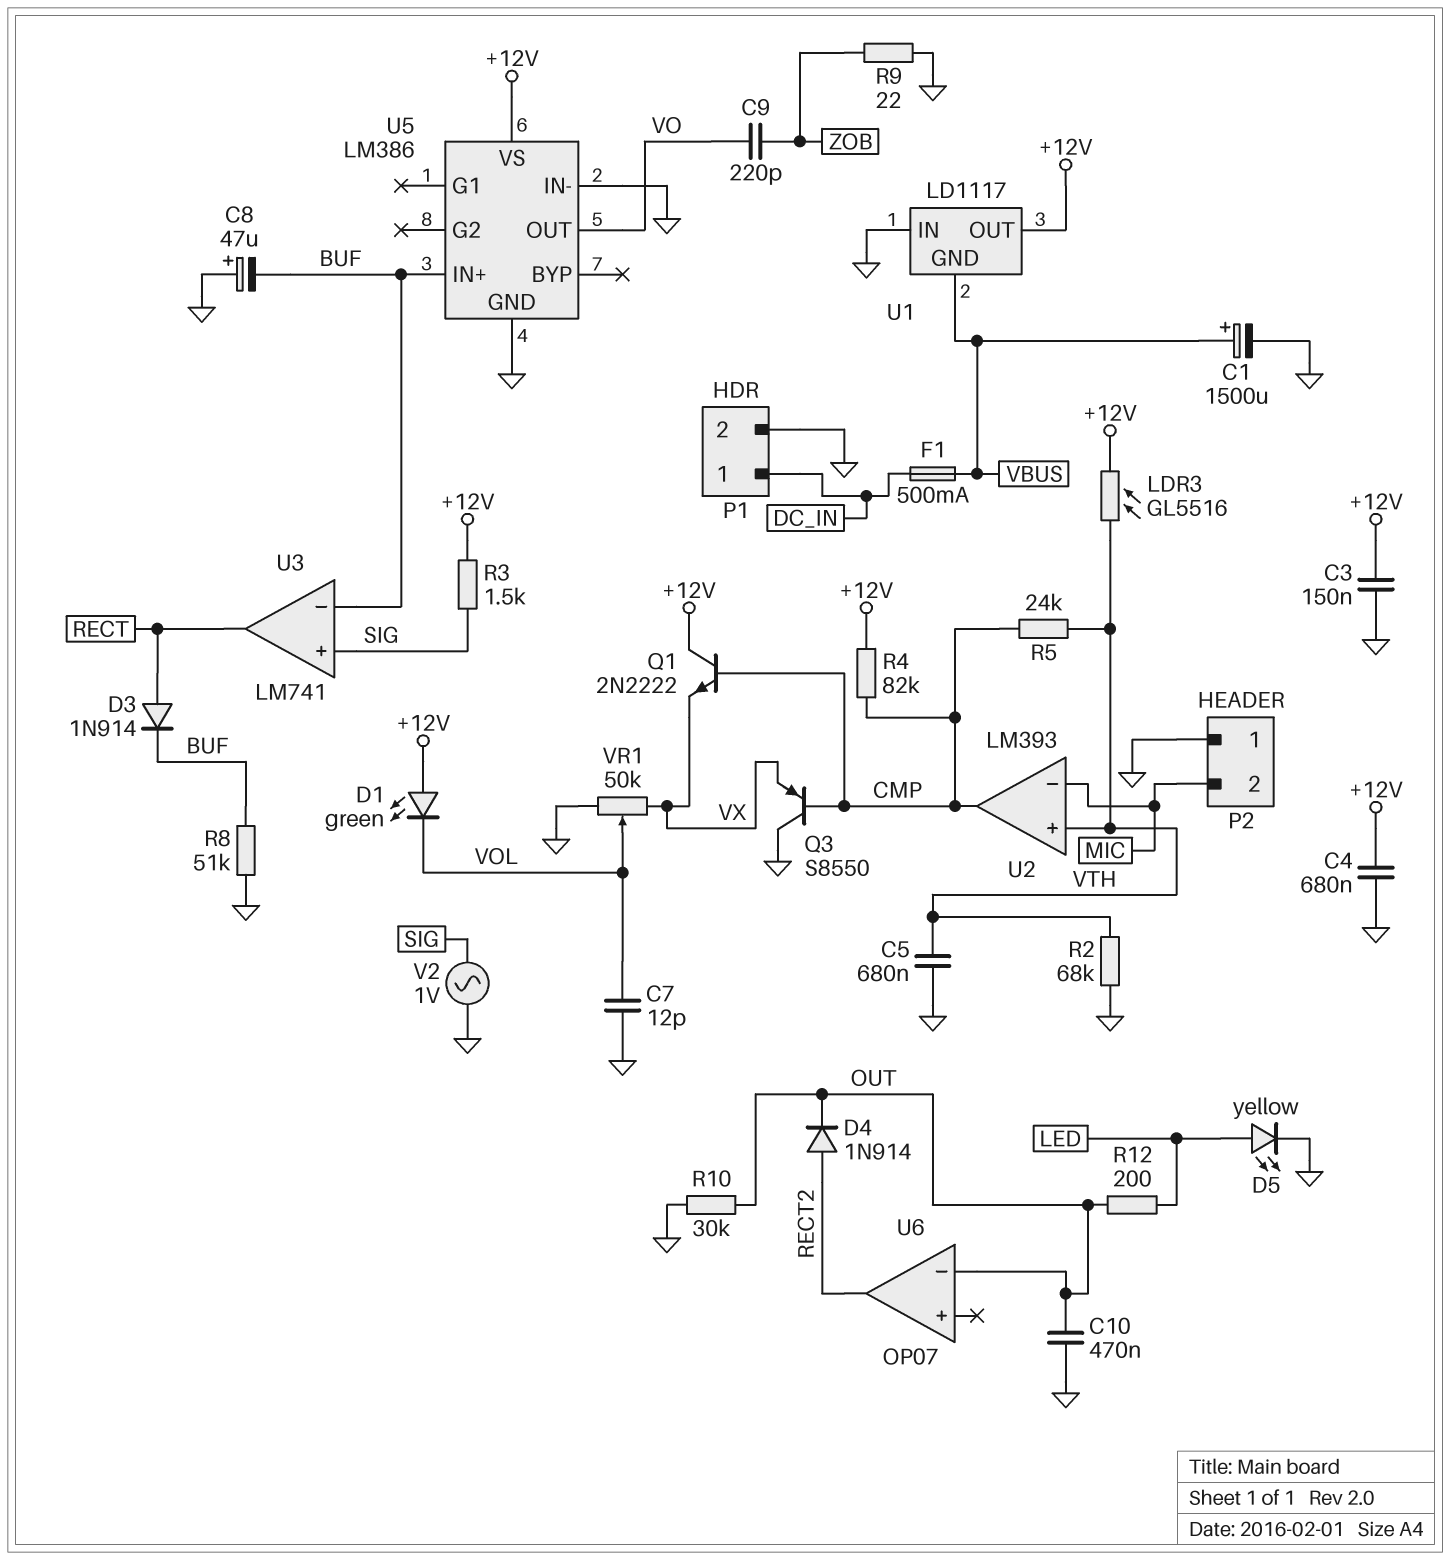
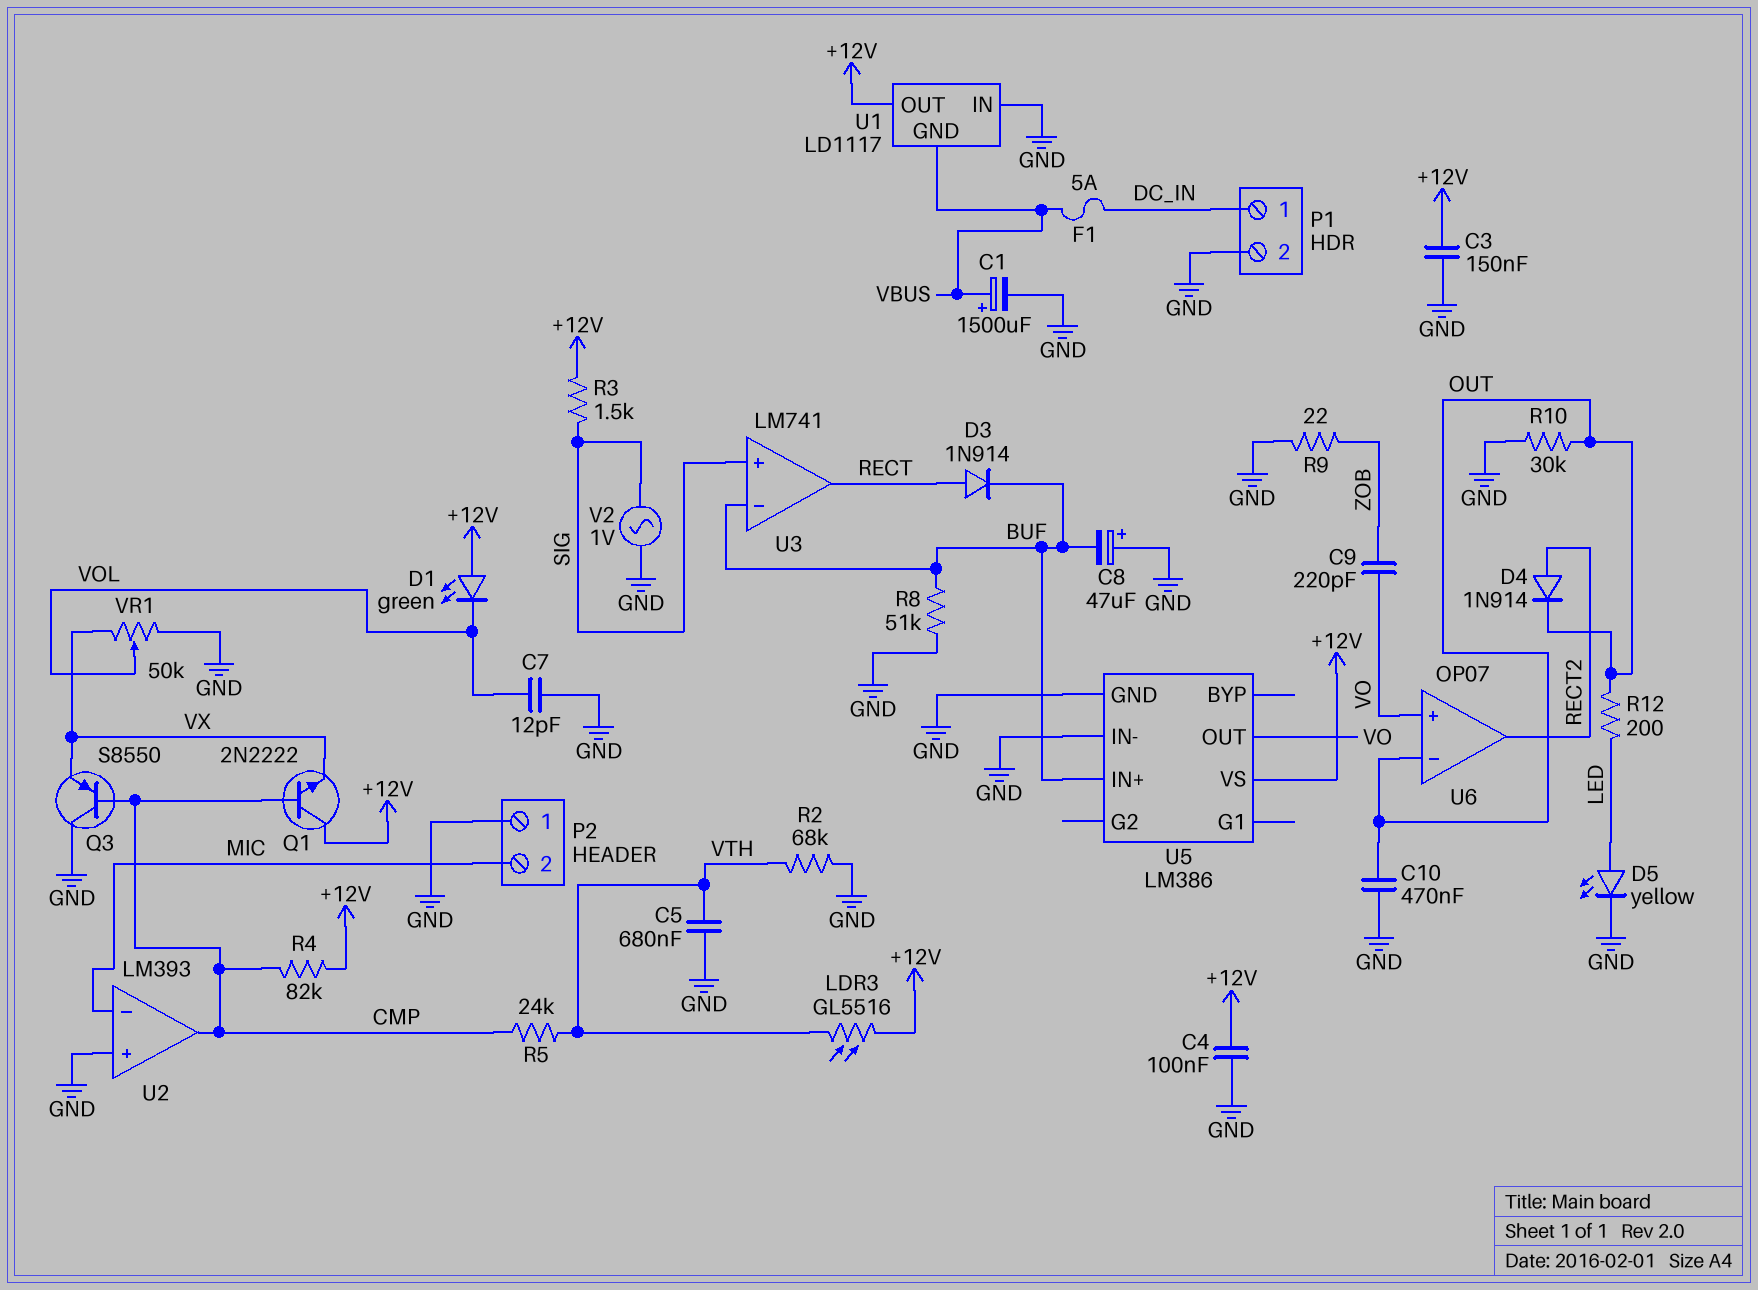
C4: 680nF (+12V, GND) -> 100nF (+12V, GND)
F1: 500mA (DC_IN, VBUS) -> 5A (DC_IN, VBUS)
U2 pin in+: VTH -> GND
U6 pin in+: none -> VO

